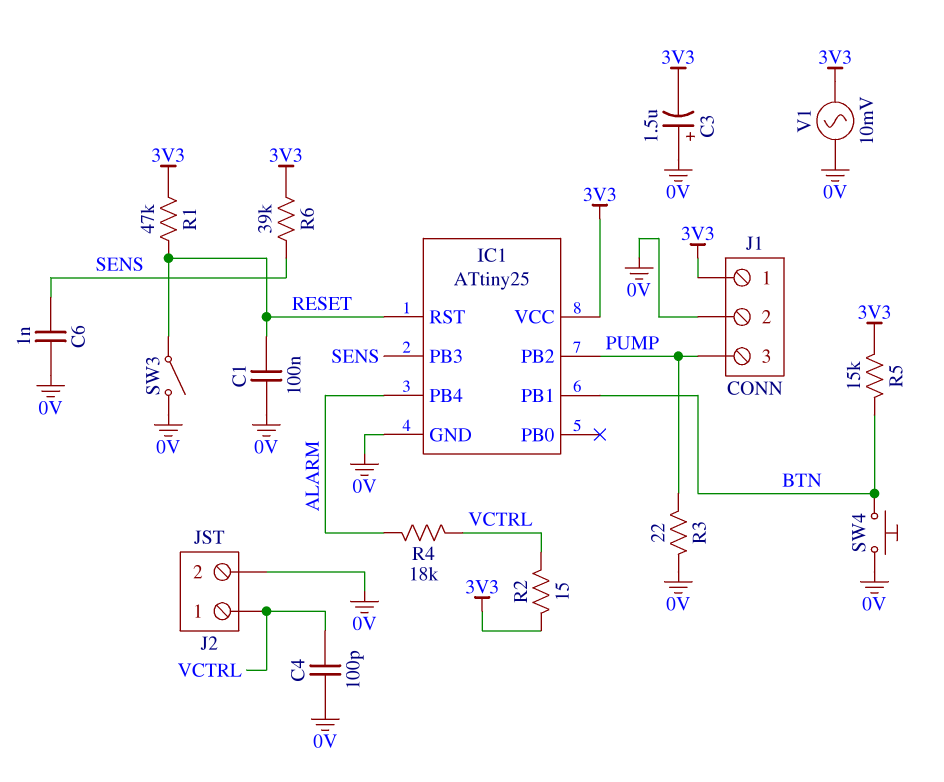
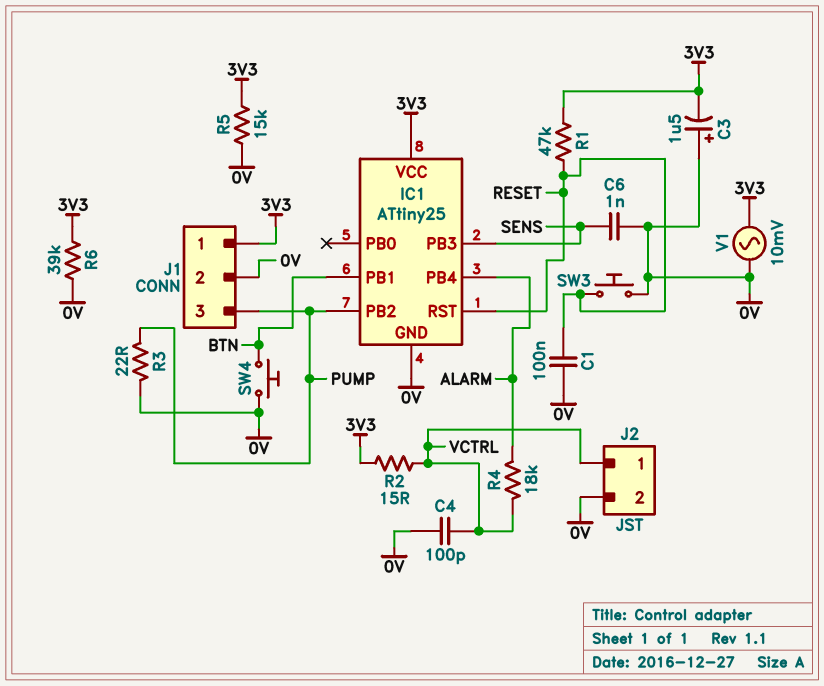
R5: 15k (3V3, BTN) -> 15k (0V, 3V3)
R6: 39k (3V3, SENS) -> 39k (0V, 3V3)
SW3: switch (0V, RESET) -> button (0V, RESET)

